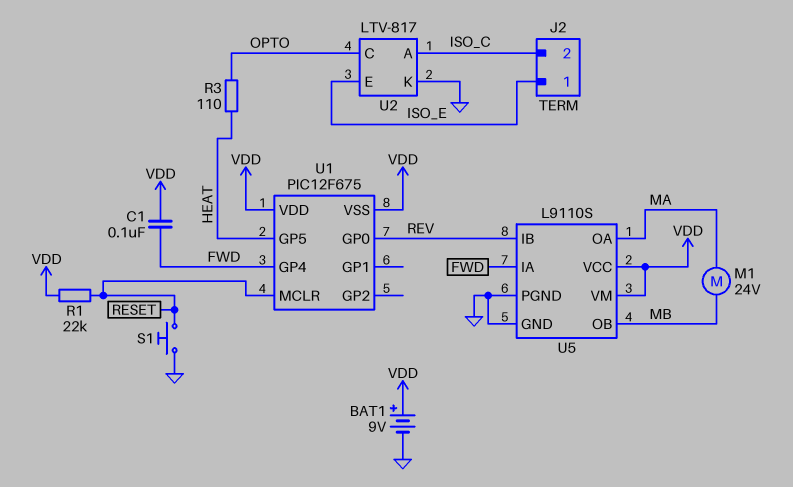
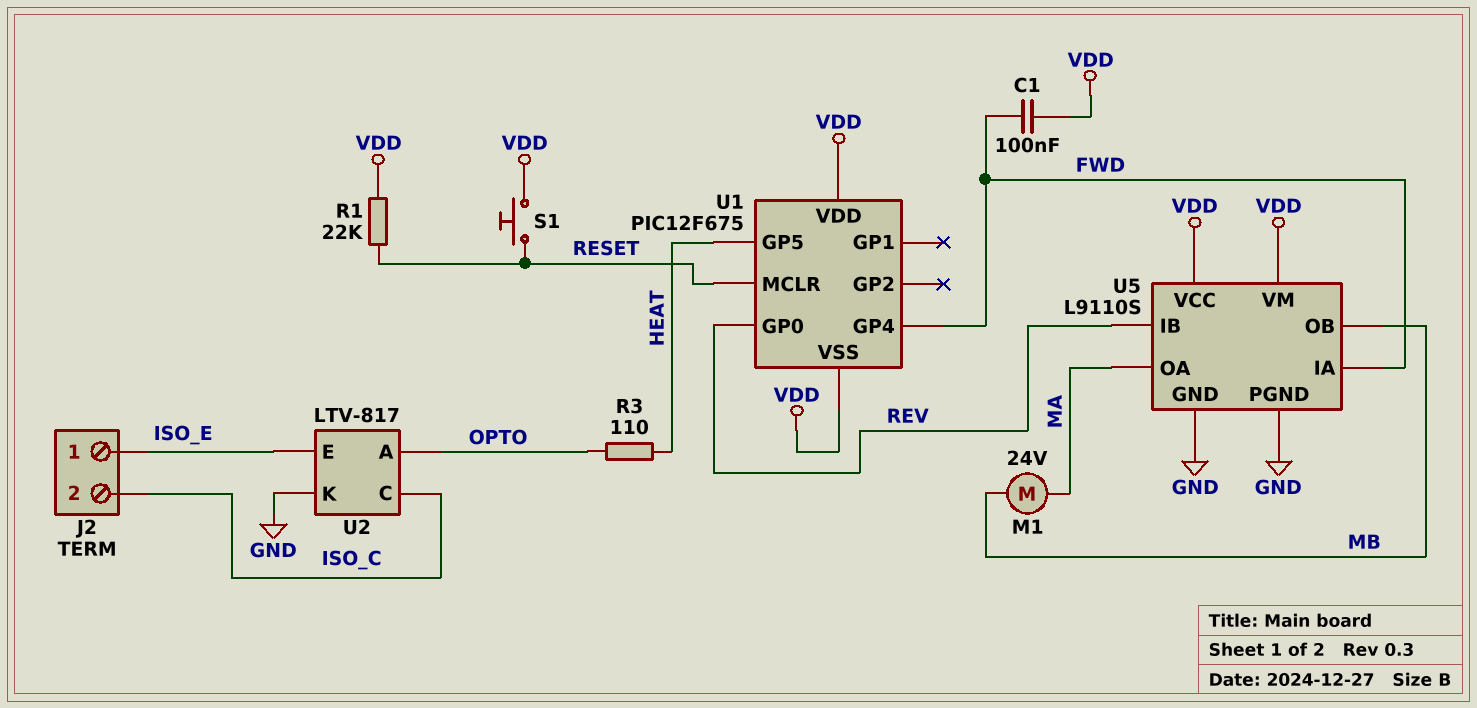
BAT1: 9V (plus VDD, minus GND) -> none
S1: button (GND, RESET) -> button (RESET, VDD)
U2 pin A: ISO_C -> OPTO
U2 pin C: OPTO -> ISO_C

